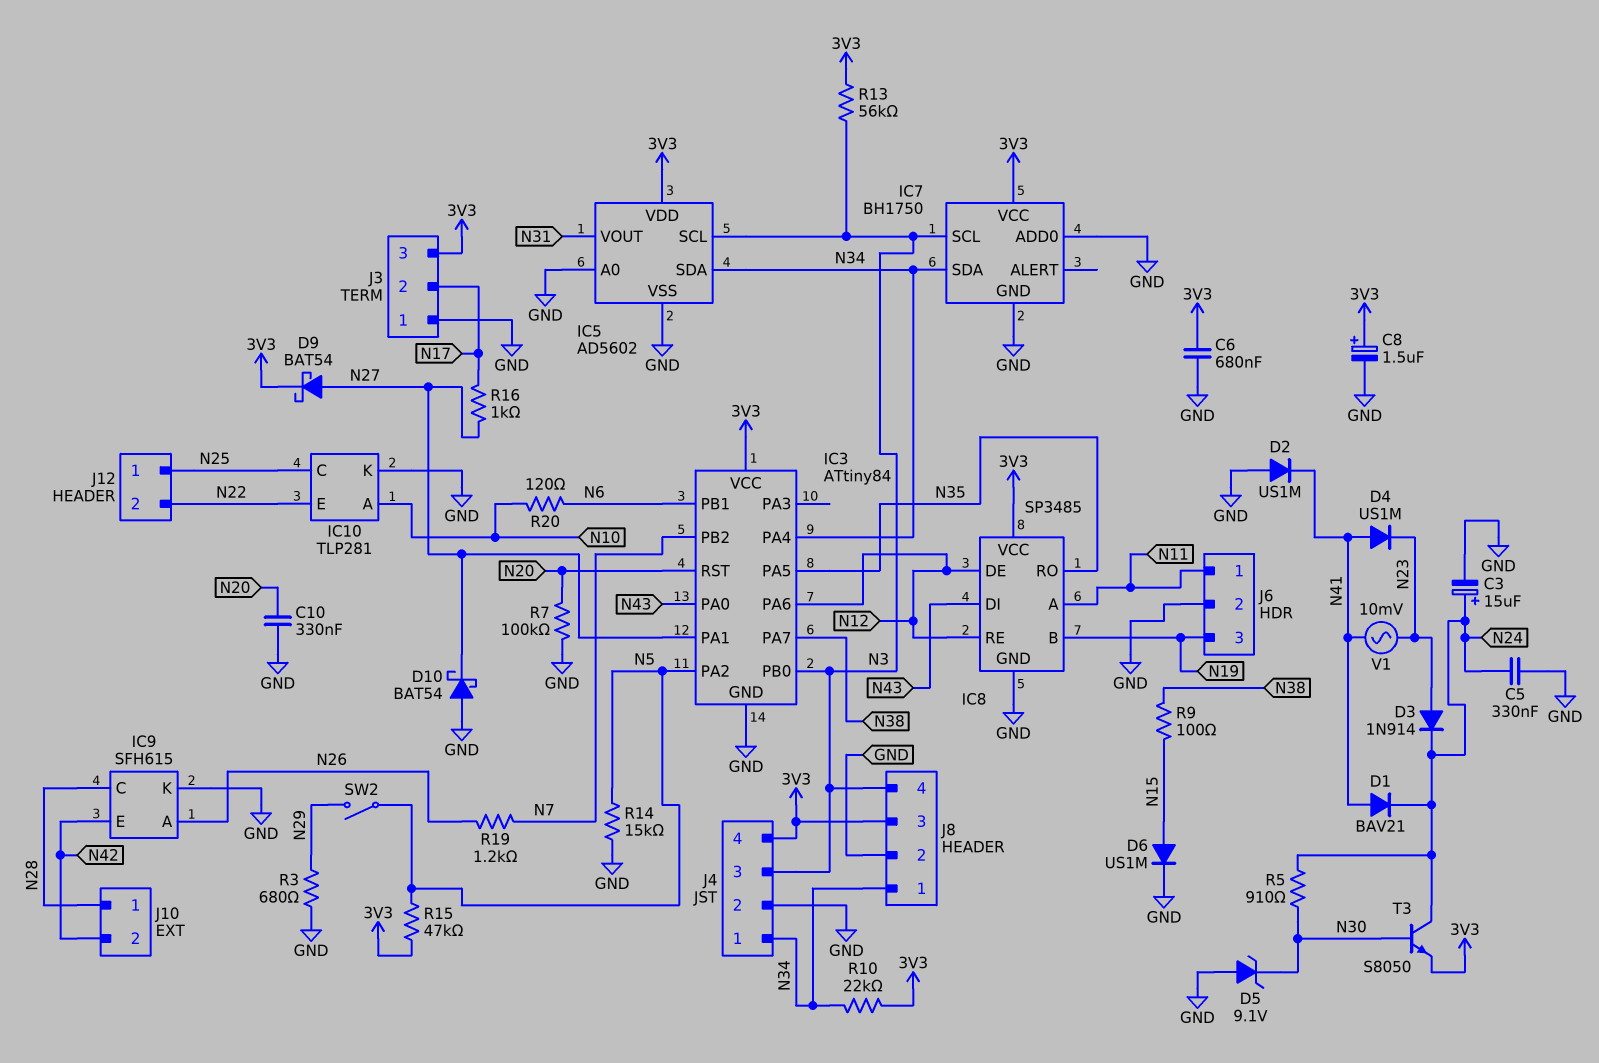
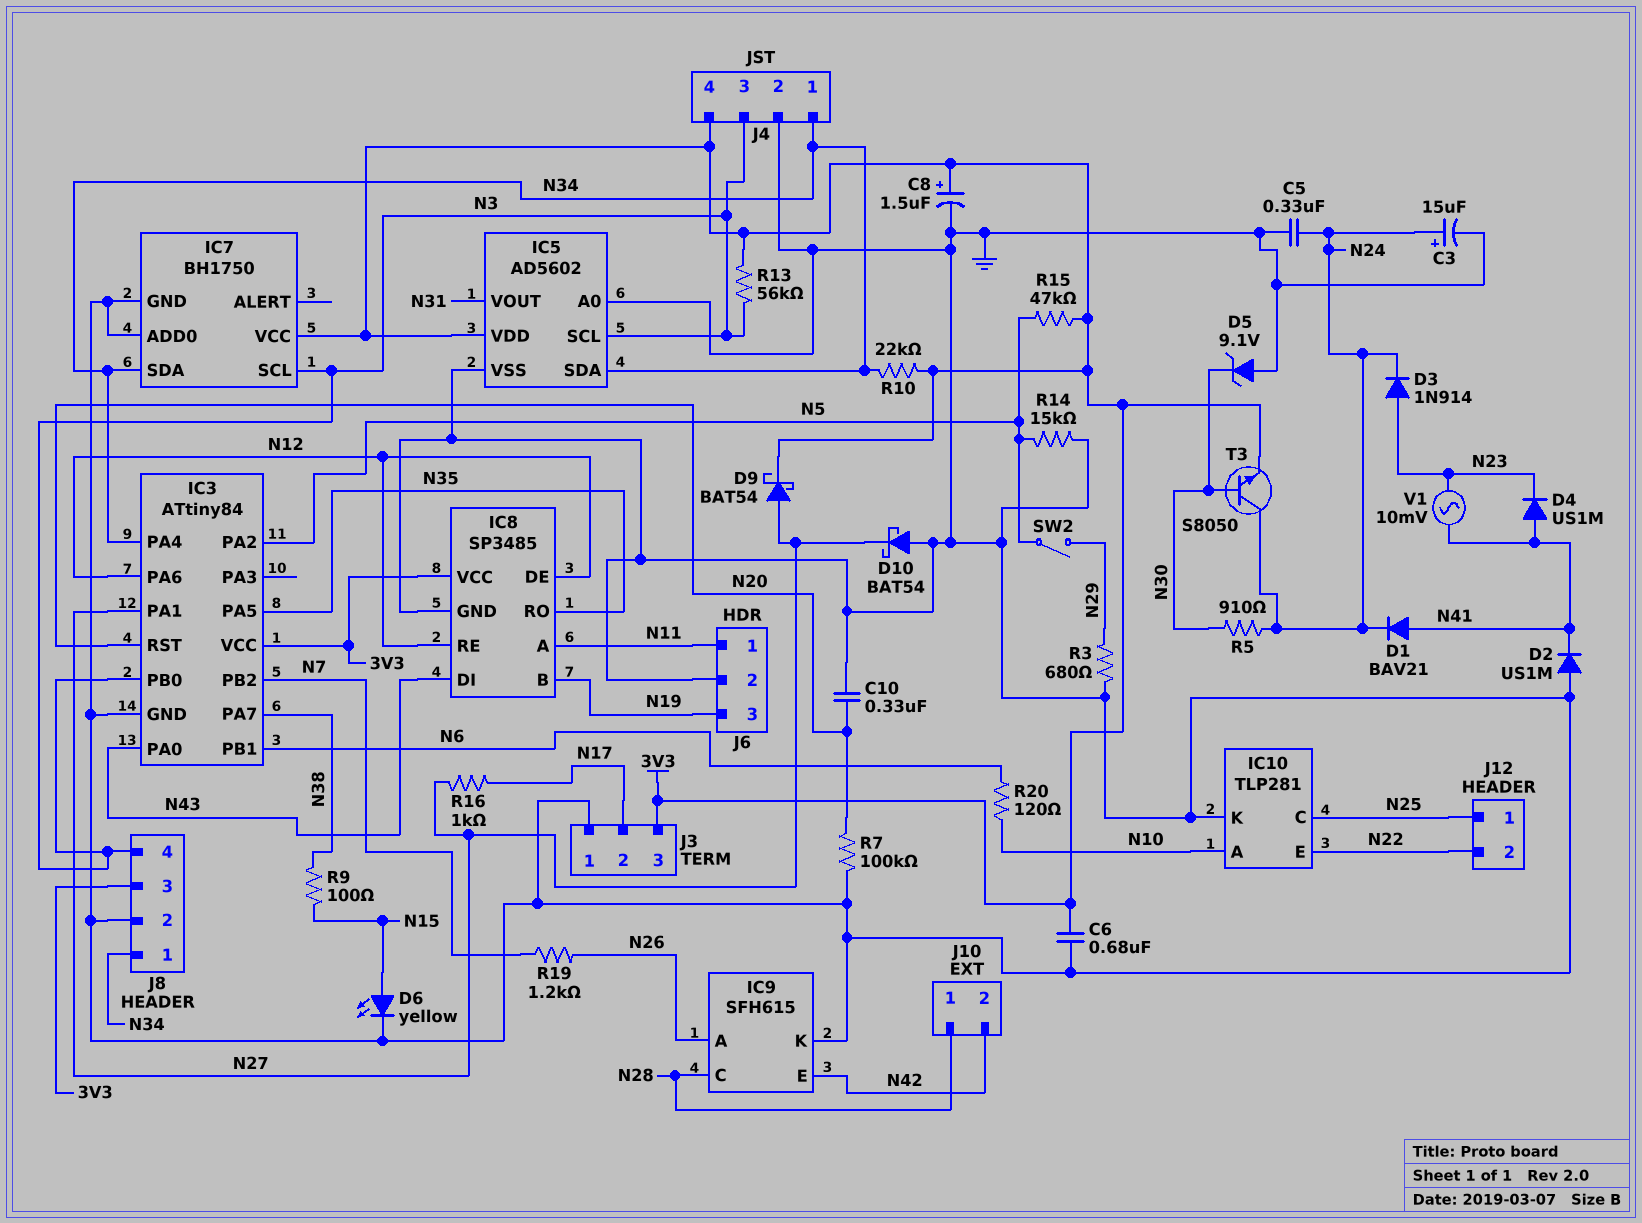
D6: diode US1M (A N15, K GND) -> LED yellow (A N15, K GND)

